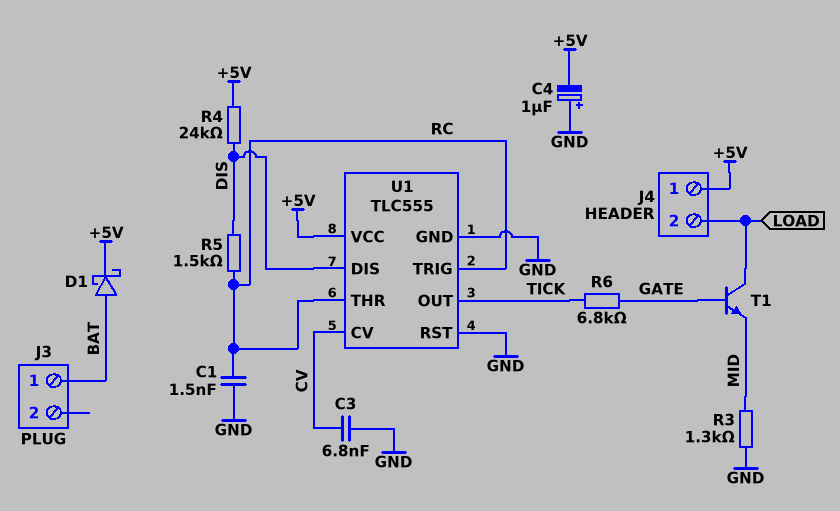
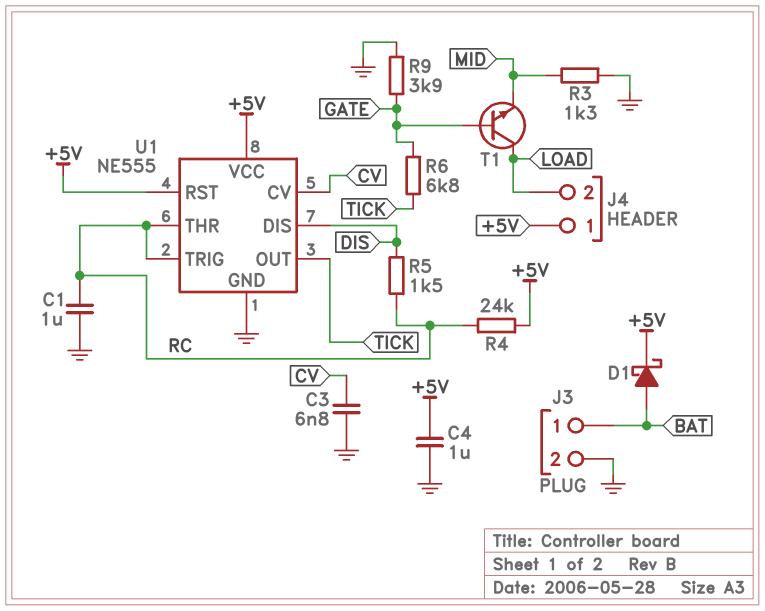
C1: 1.5nF (GND, RC) -> 1uF (GND, RC)
C4: 1uF (plus GND, minus +5V) -> 1uF (+5V, GND)
J3 pin 2: none -> GND
R4: 24k (+5V, DIS) -> 24k (+5V, RC)
R9: none -> 3.9k (GATE, GND)
U1: TLC555 -> NE555
U1 pin RST: GND -> +5V

